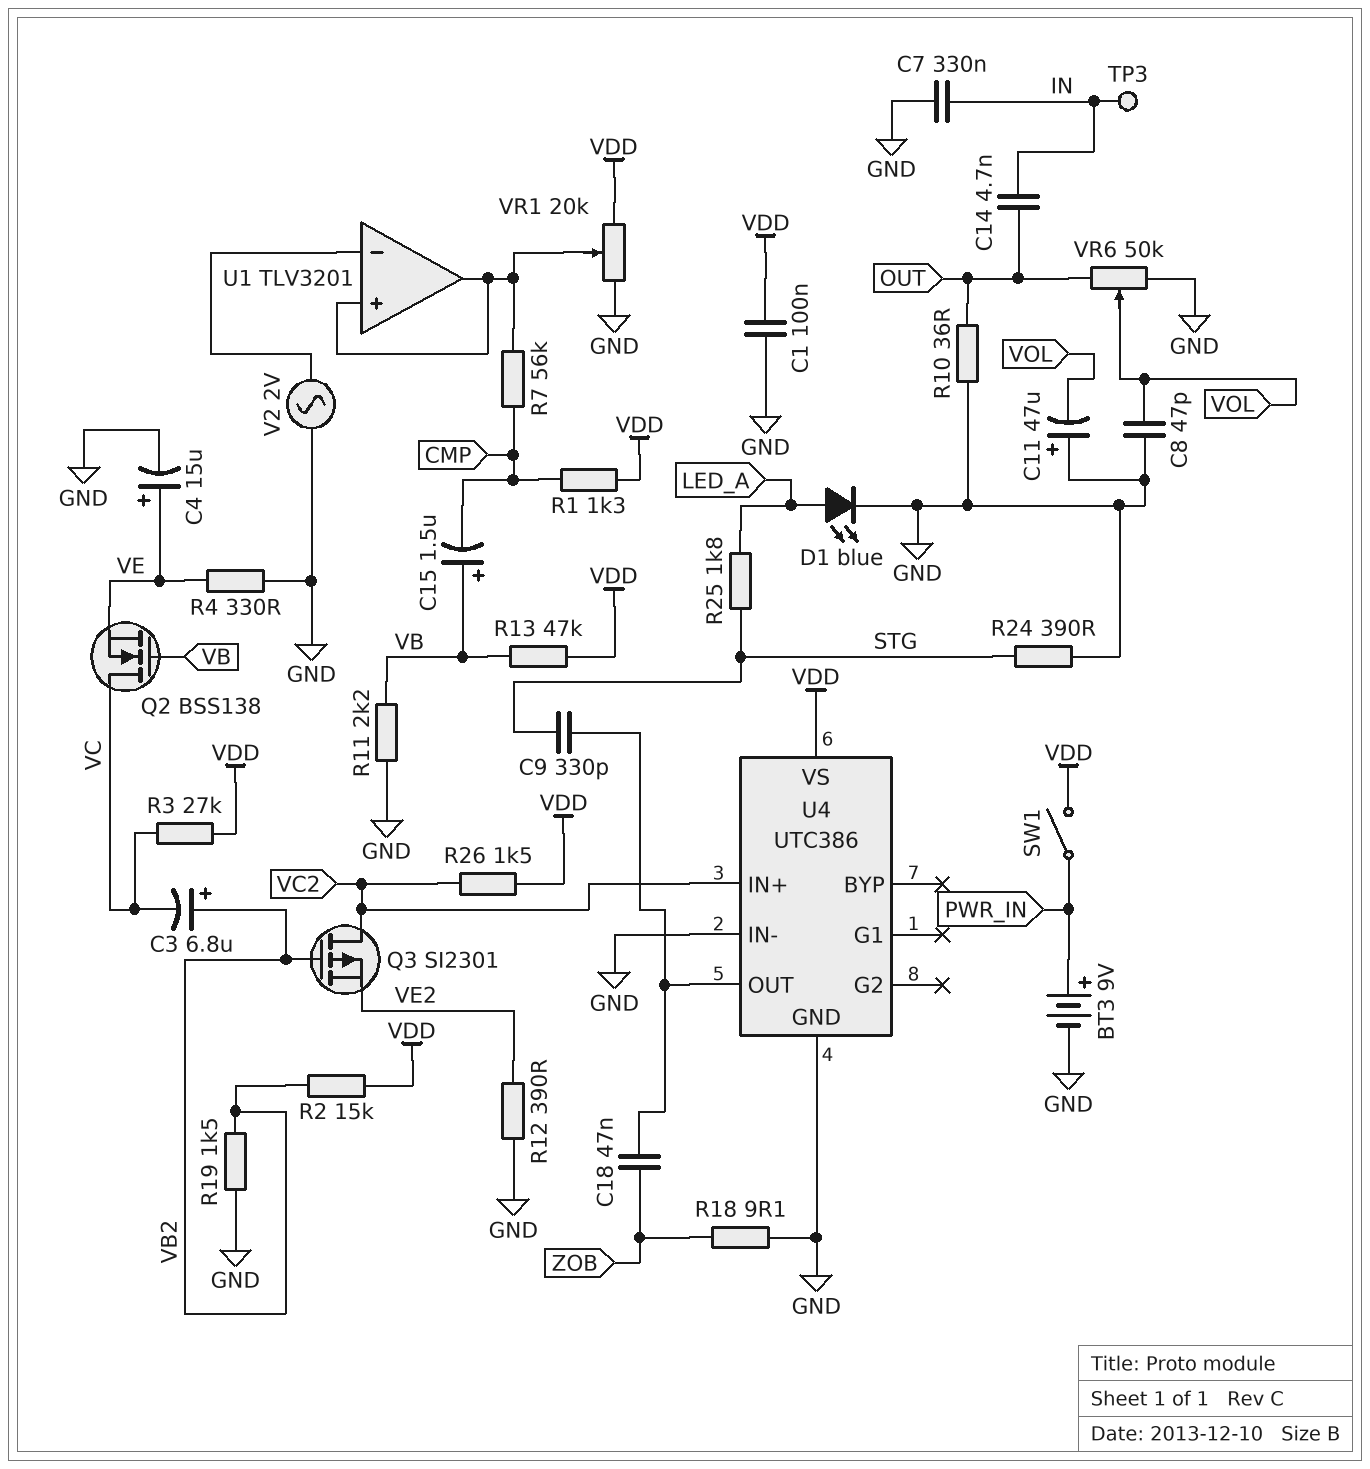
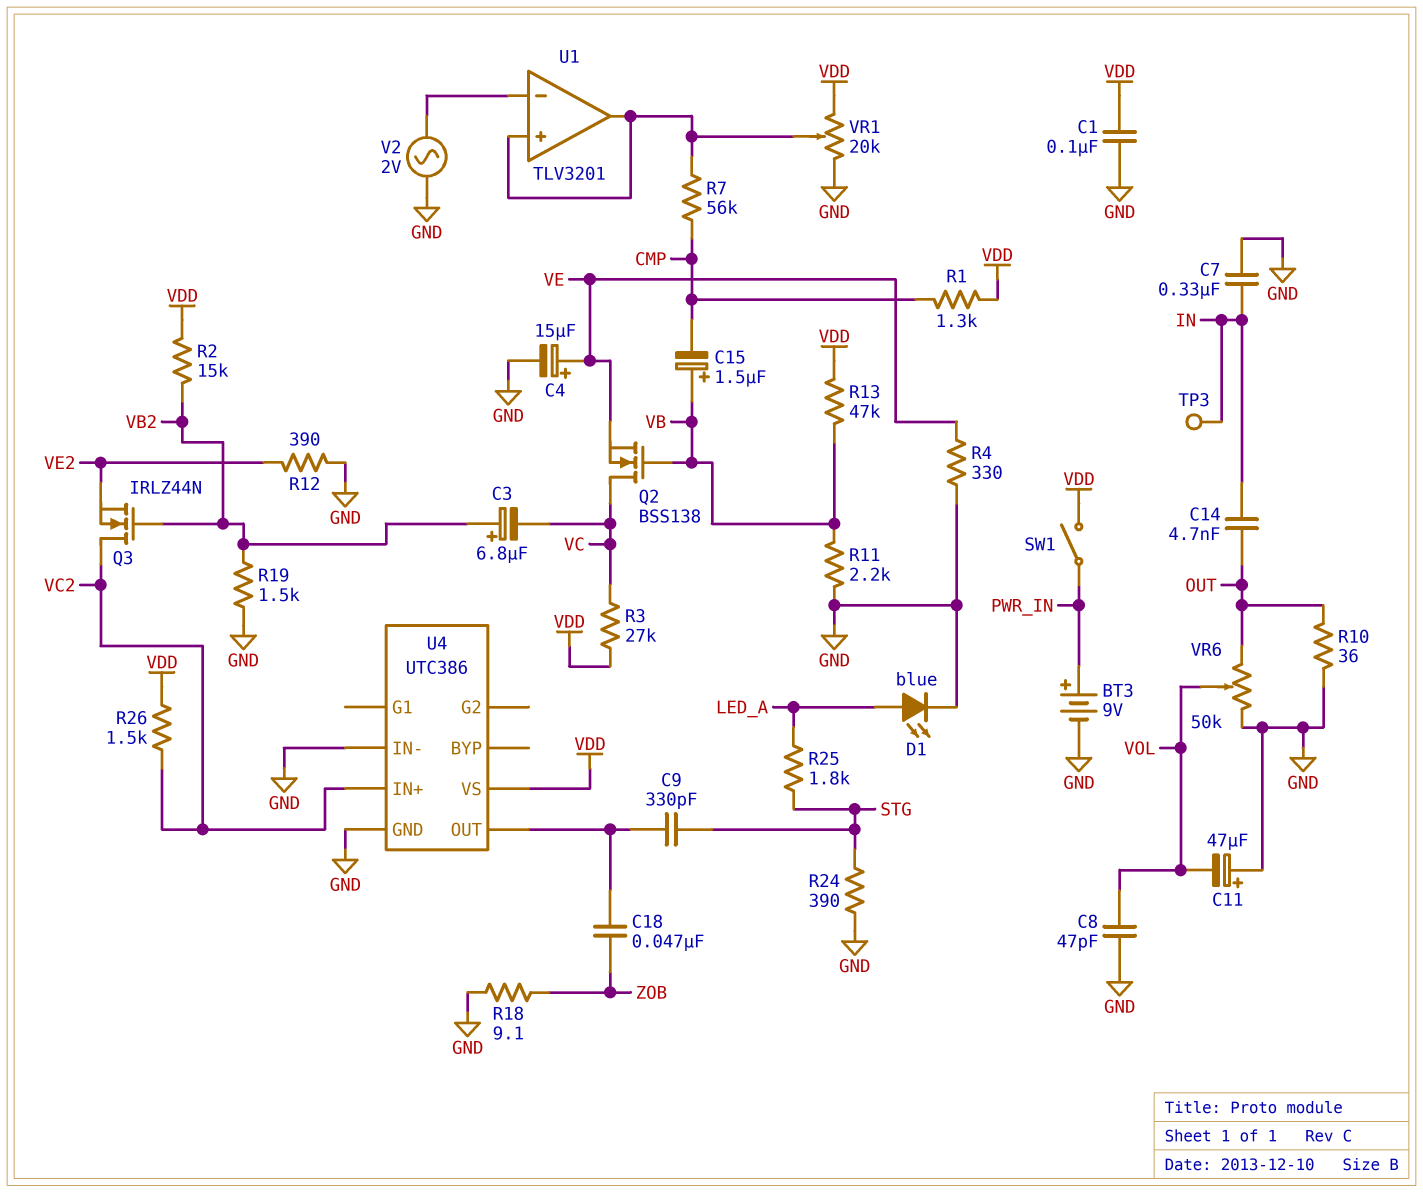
Q3: PMOS SI2301 (G VB2, D VC2, S VE2) -> NMOS IRLZ44N (G VB2, D VC2, S VE2)

